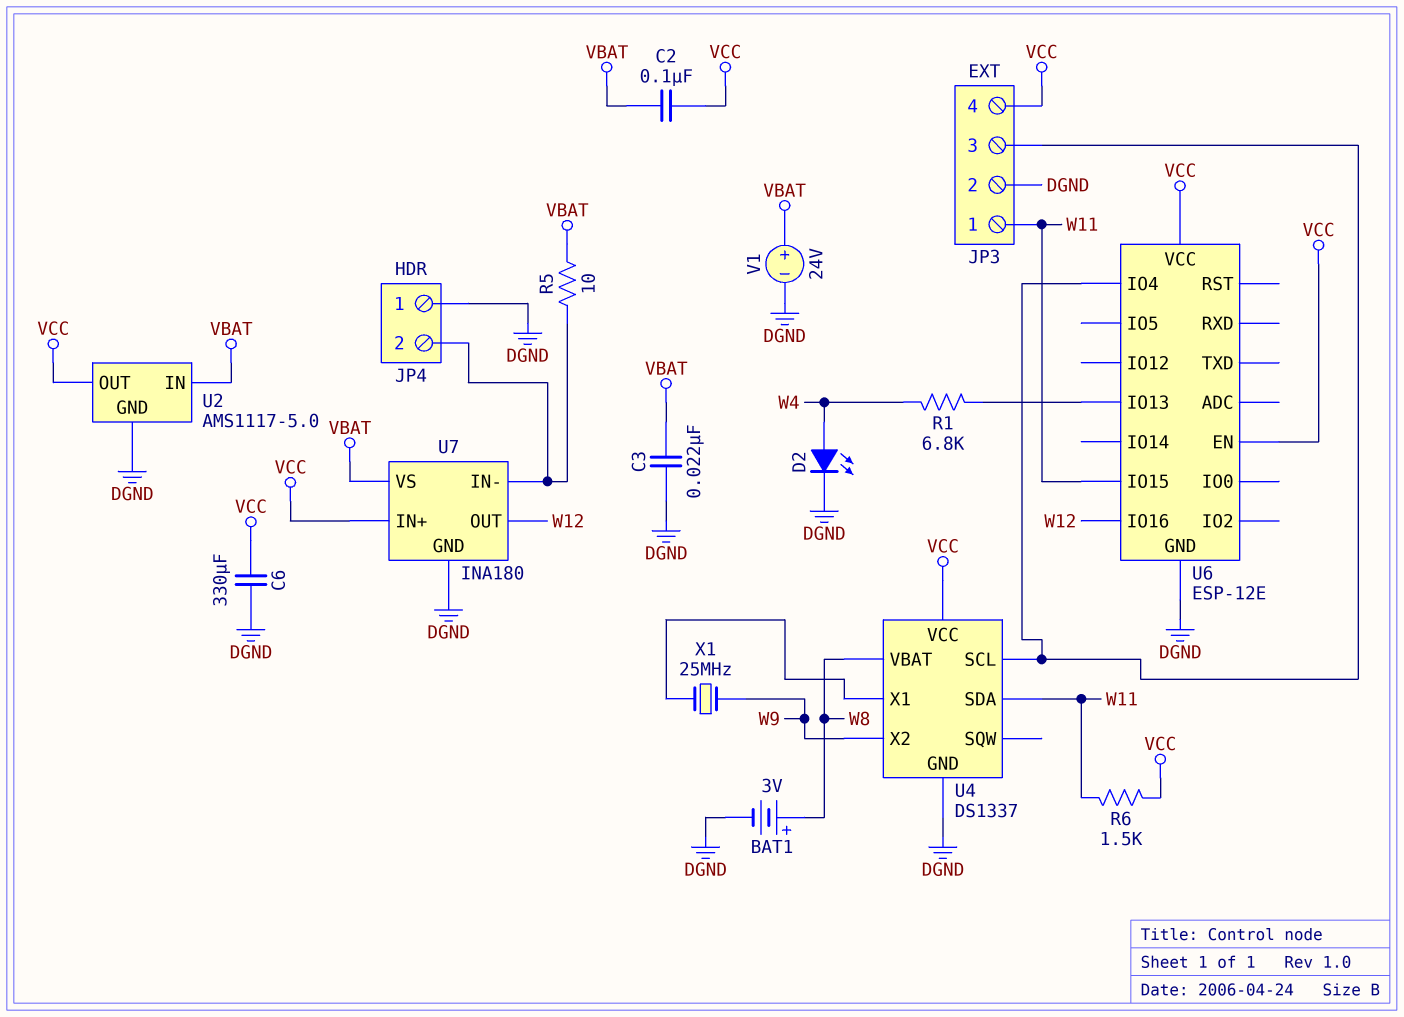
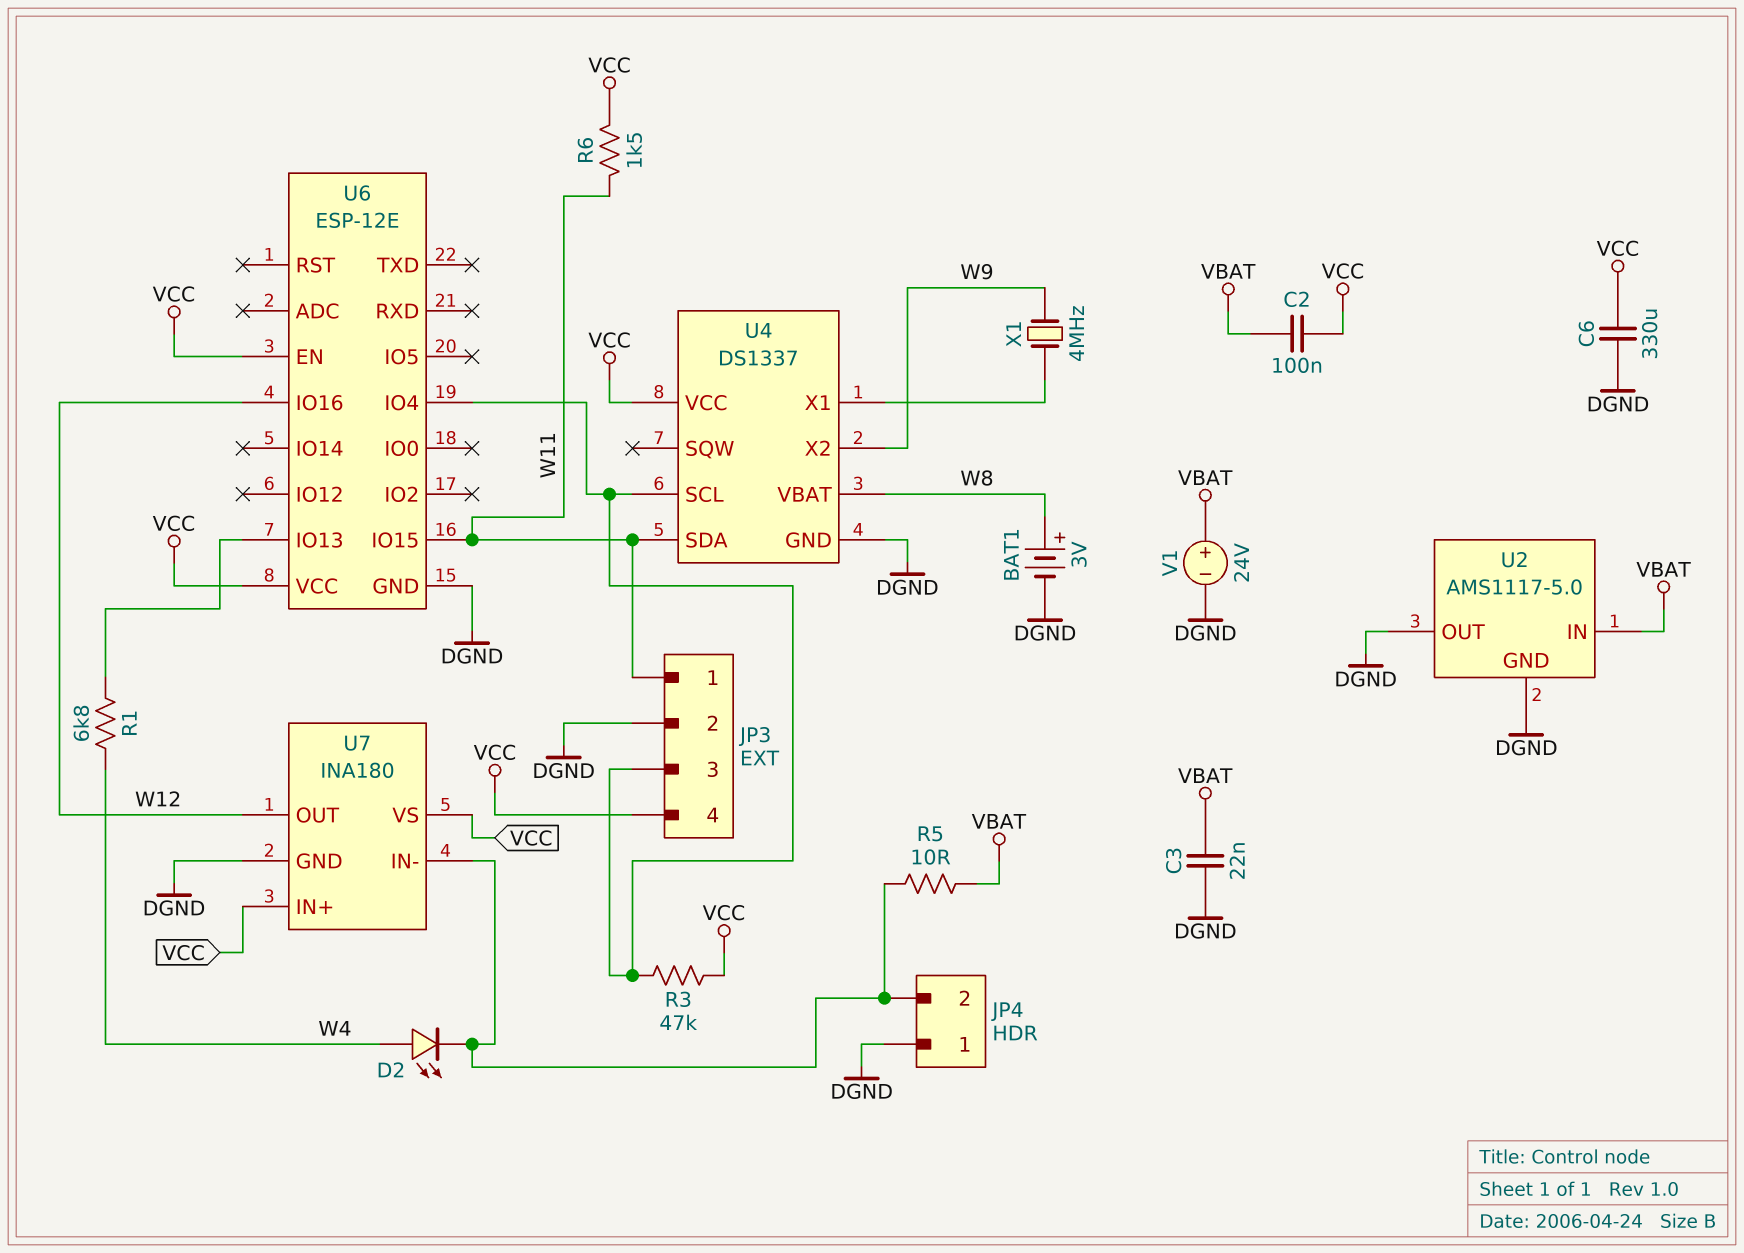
D2: LED (A W4, K DGND) -> LED (A W4, K JP4/2)
R3: none -> 47k (JP3/3, VCC)
U2 pin OUT: VCC -> DGND
U7 pin VS: VBAT -> VCC
X1: 25MHz (U4/X1, W9) -> 4MHz (U4/X1, W9)

